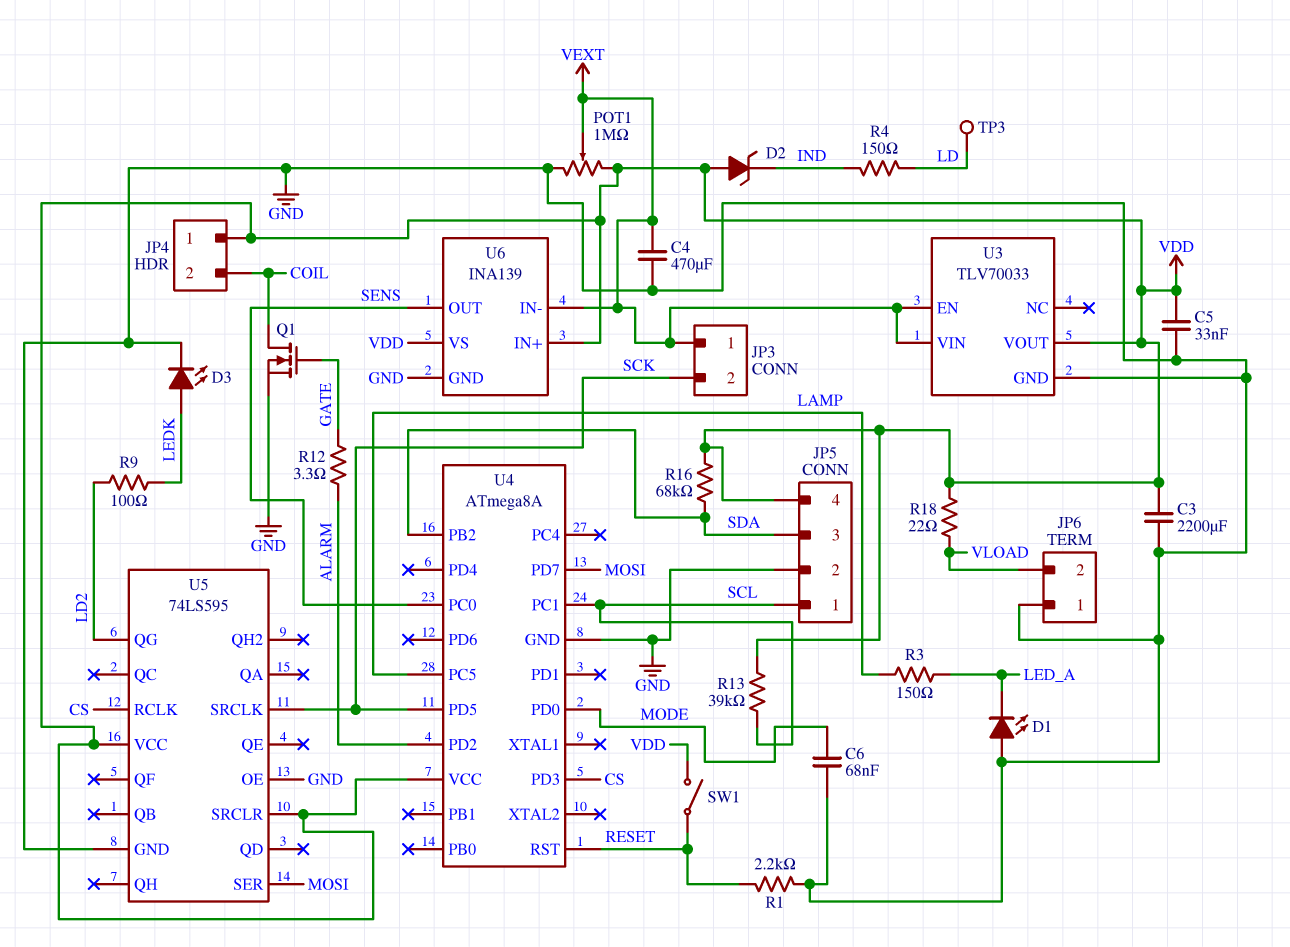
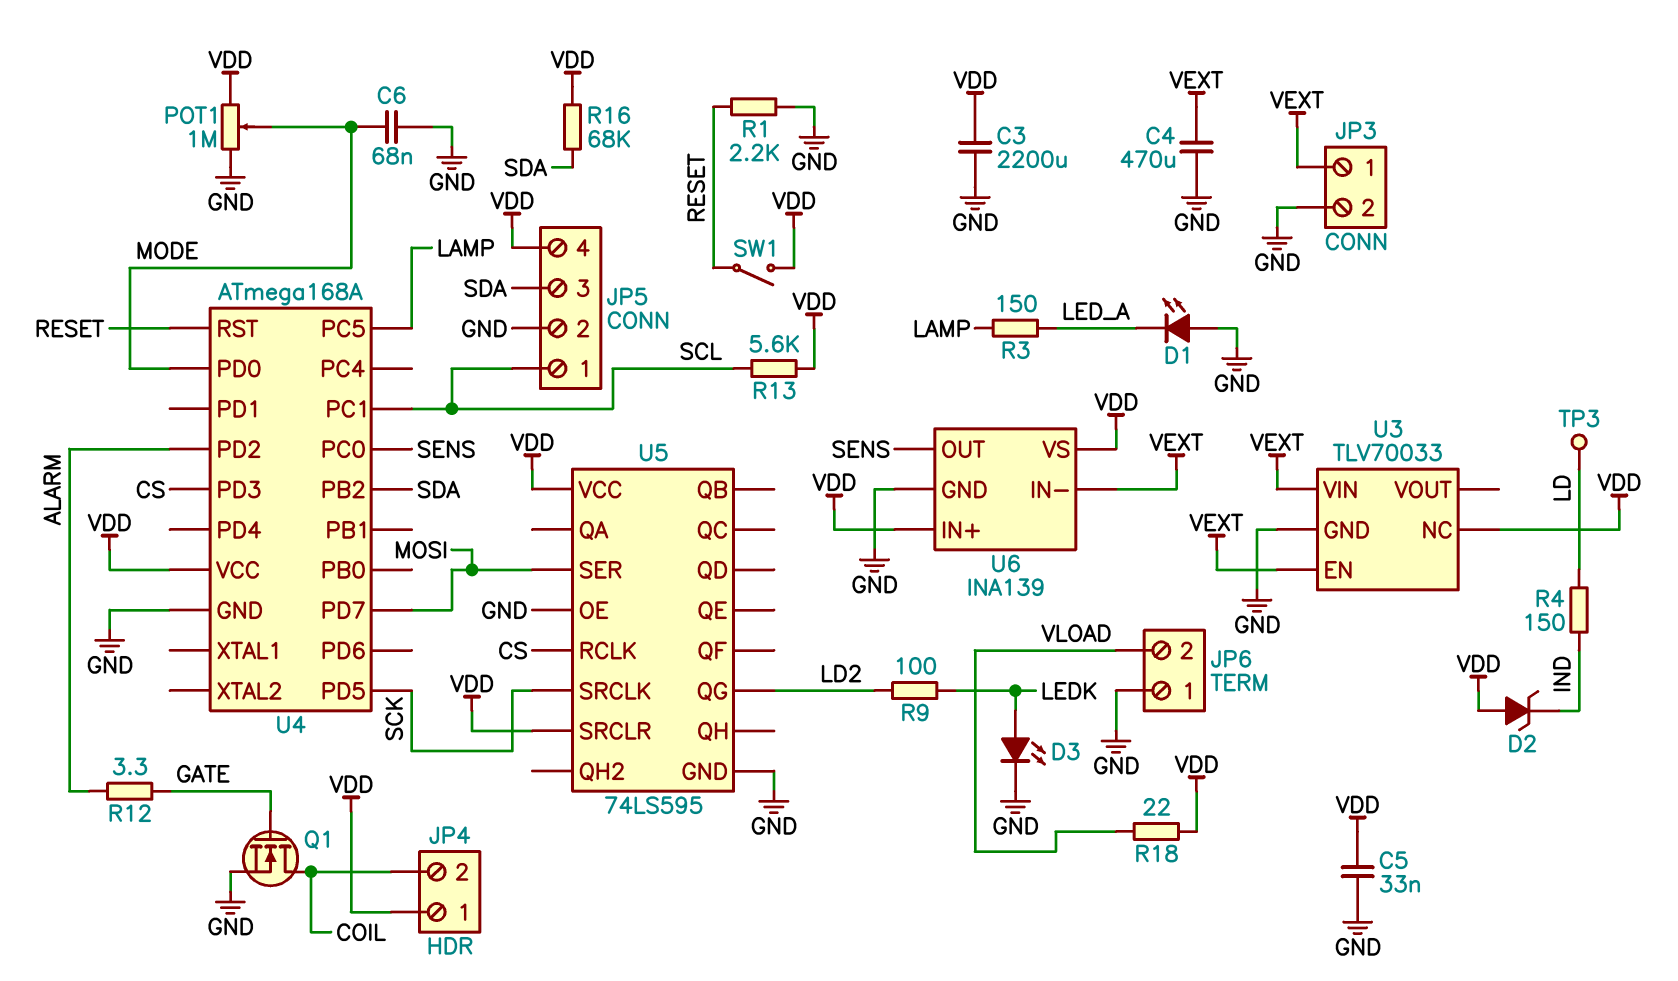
JP3 pin 2: SCK -> GND
POT1: 1M (GND, VDD, wiper VEXT) -> 1M (GND, VDD, wiper MODE)
R13: 39k (SCL, VDD) -> 5.6k (SCL, VDD)
U3 pin NC: none -> VDD
U3 pin VOUT: VDD -> none
U4: ATmega8A -> ATmega168A

